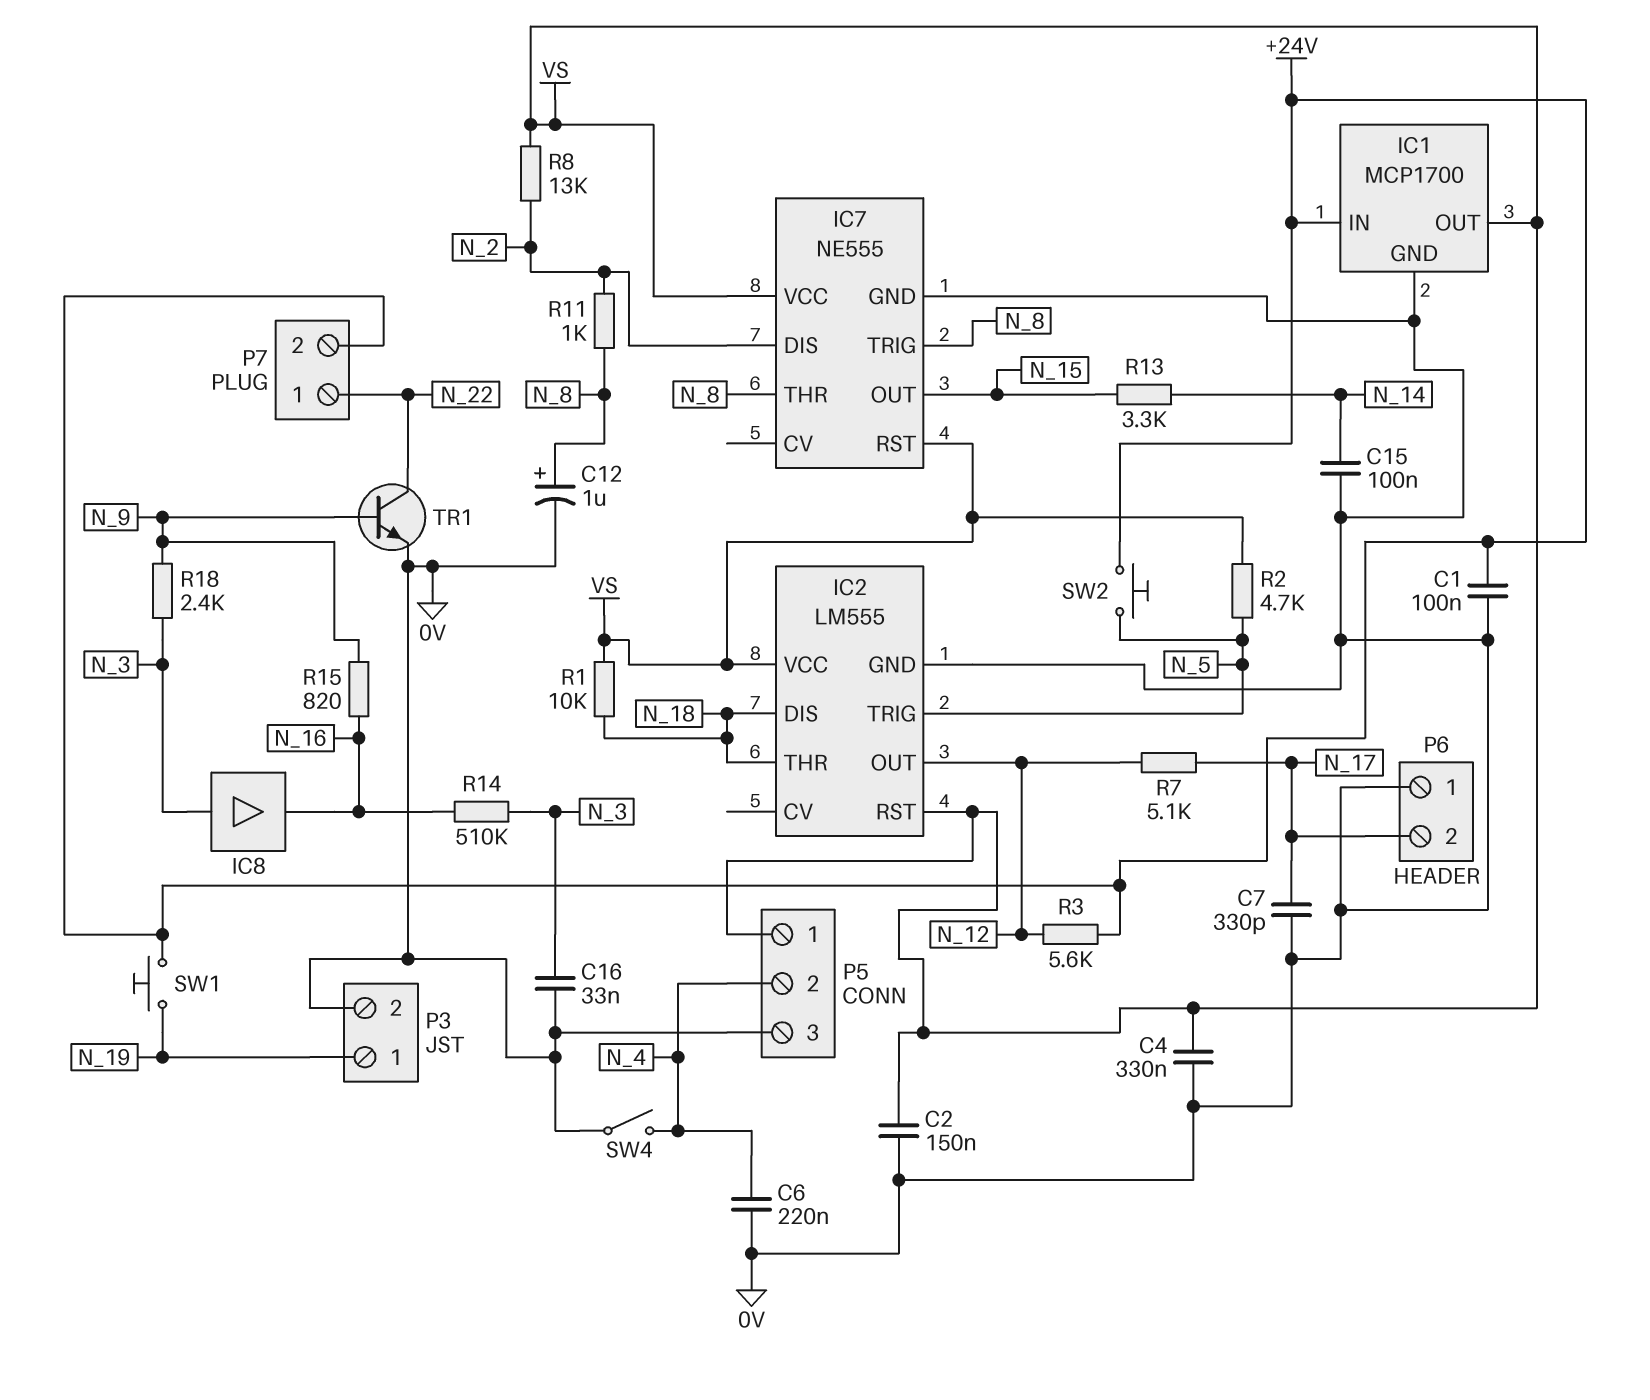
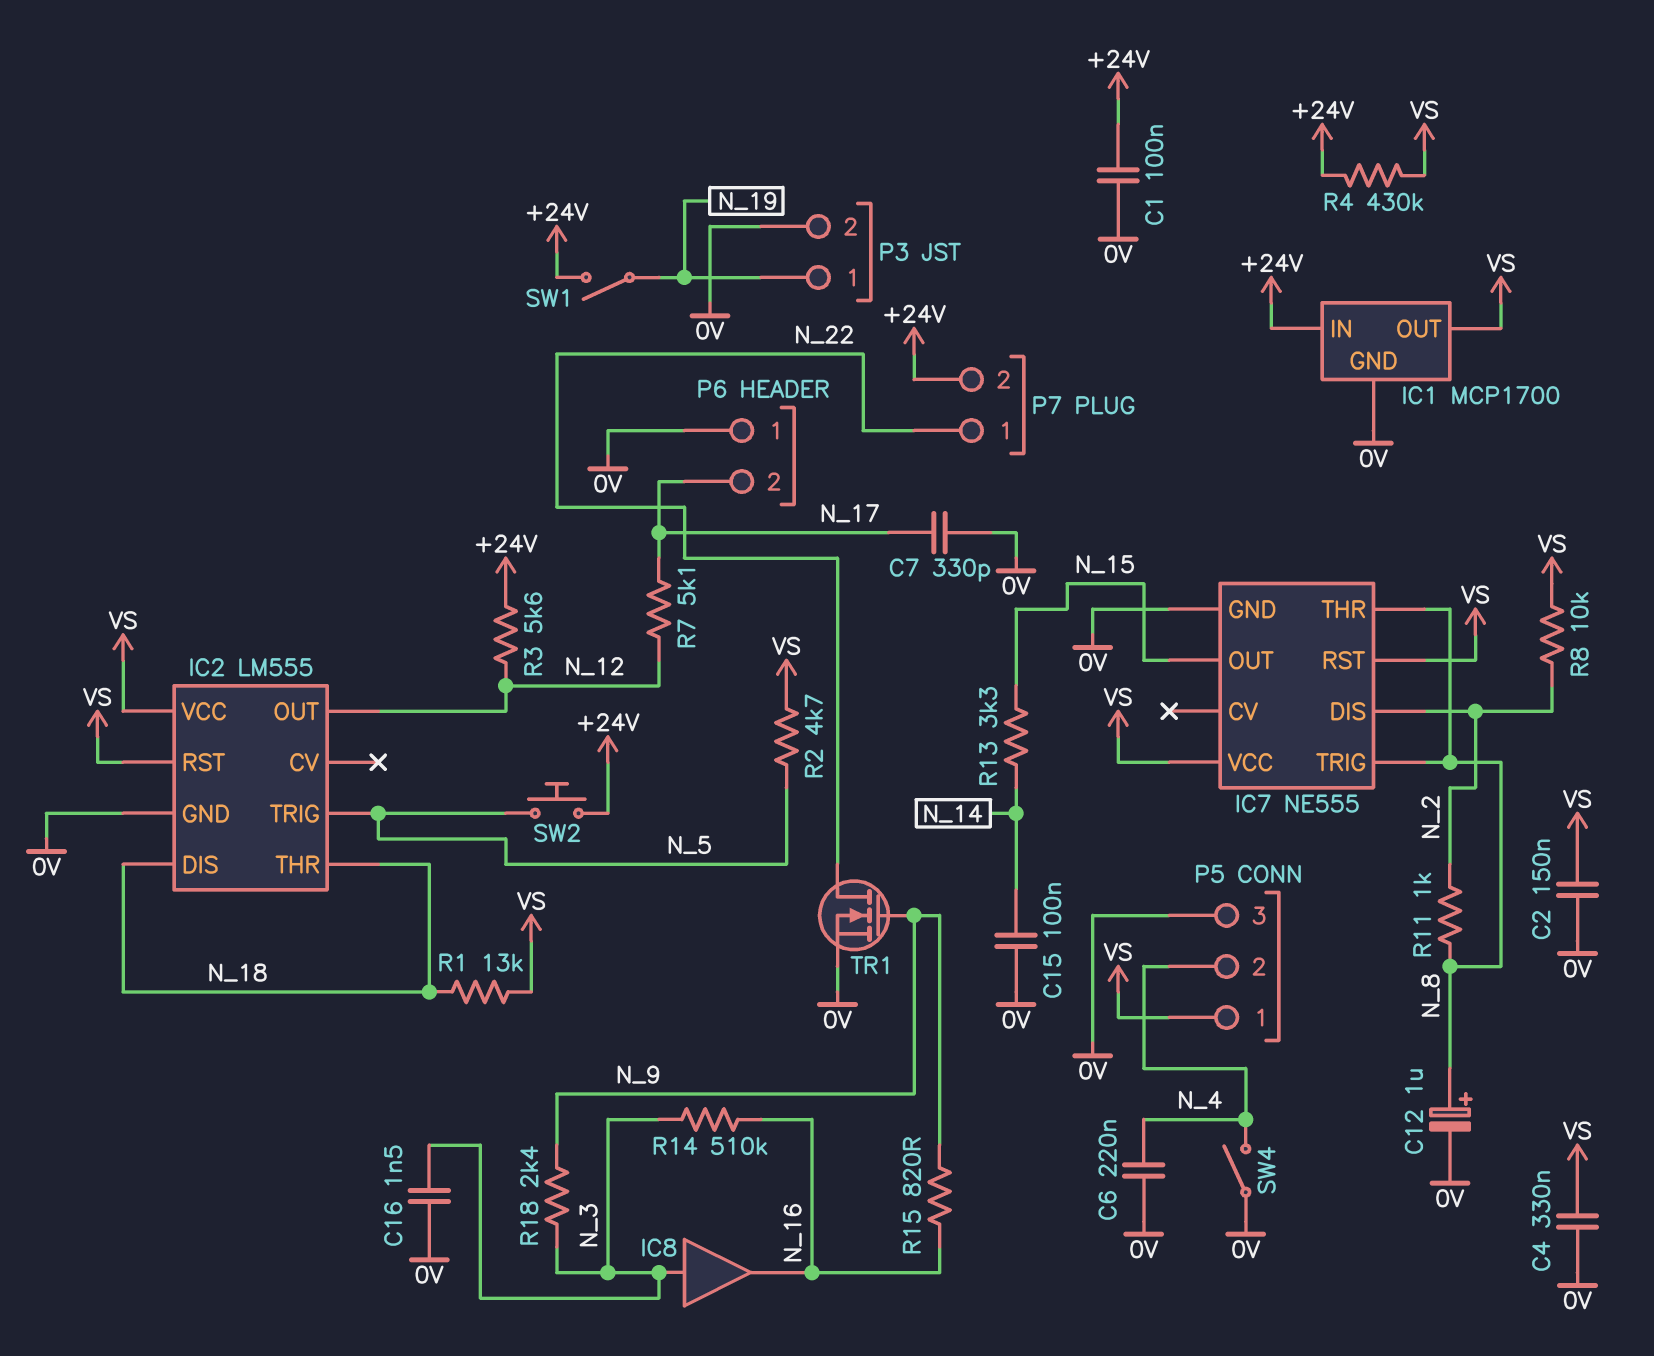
C16: 33nF (0V, N_3) -> 1.5nF (0V, N_3)
R1: 10k (N_18, VS) -> 13k (N_18, VS)
R4: none -> 430k (+24V, VS)
R8: 13k (N_2, VS) -> 10k (N_2, VS)
SW1: button (+24V, N_19) -> switch (+24V, N_19)
TR1: NPN (B N_9, C N_22, E 0V) -> NMOS (G N_9, D N_22, S 0V)

